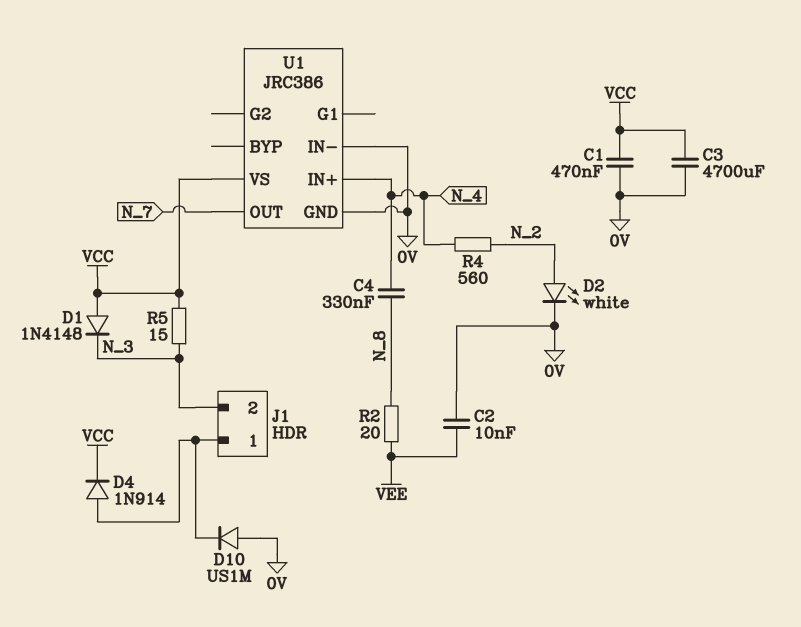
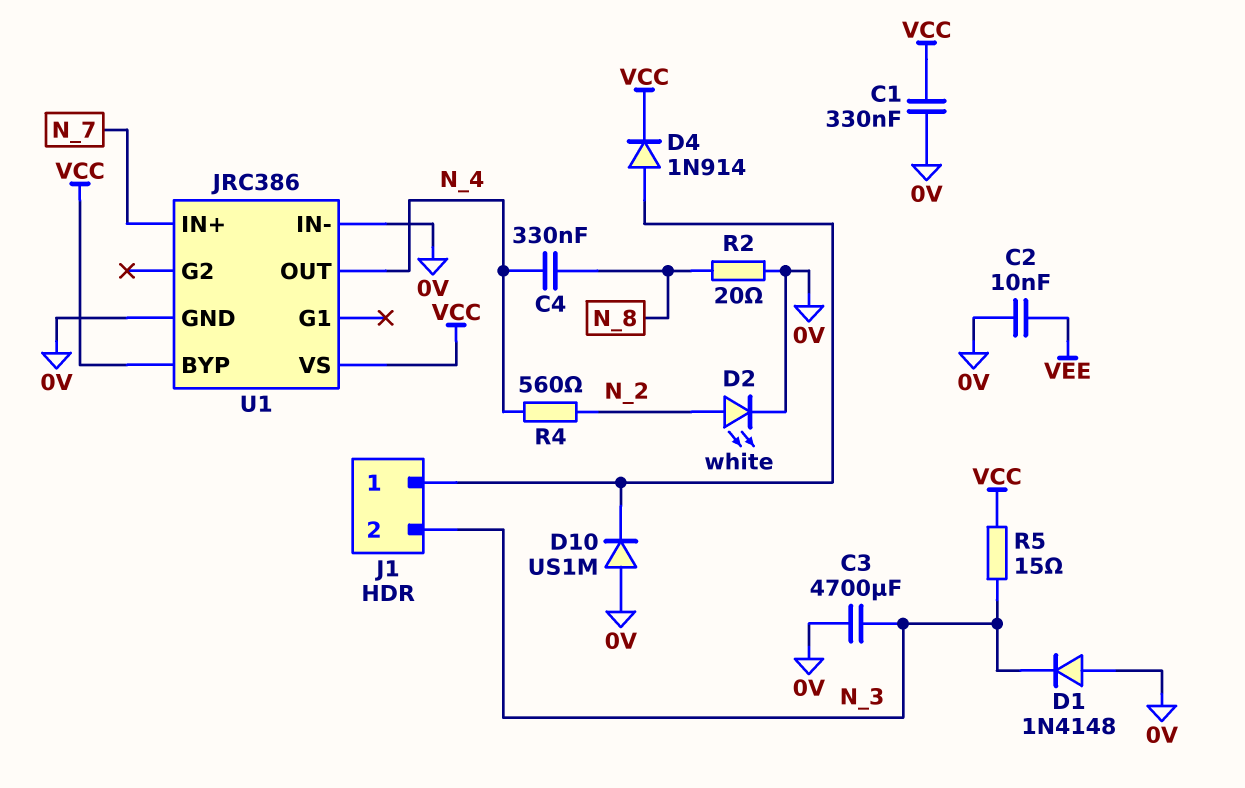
C1: 470nF (0V, VCC) -> 330nF (0V, VCC)
C3: 4700uF (0V, VCC) -> 4700uF (0V, N_3)
D1: diode 1N4148 (A VCC, K N_3) -> diode 1N4148 (A 0V, K N_3)
R2: 20 (N_8, VEE) -> 20 (0V, N_8)
U1 pin BYP: none -> VCC
U1 pin IN+: N_4 -> N_7
U1 pin OUT: N_7 -> N_4

